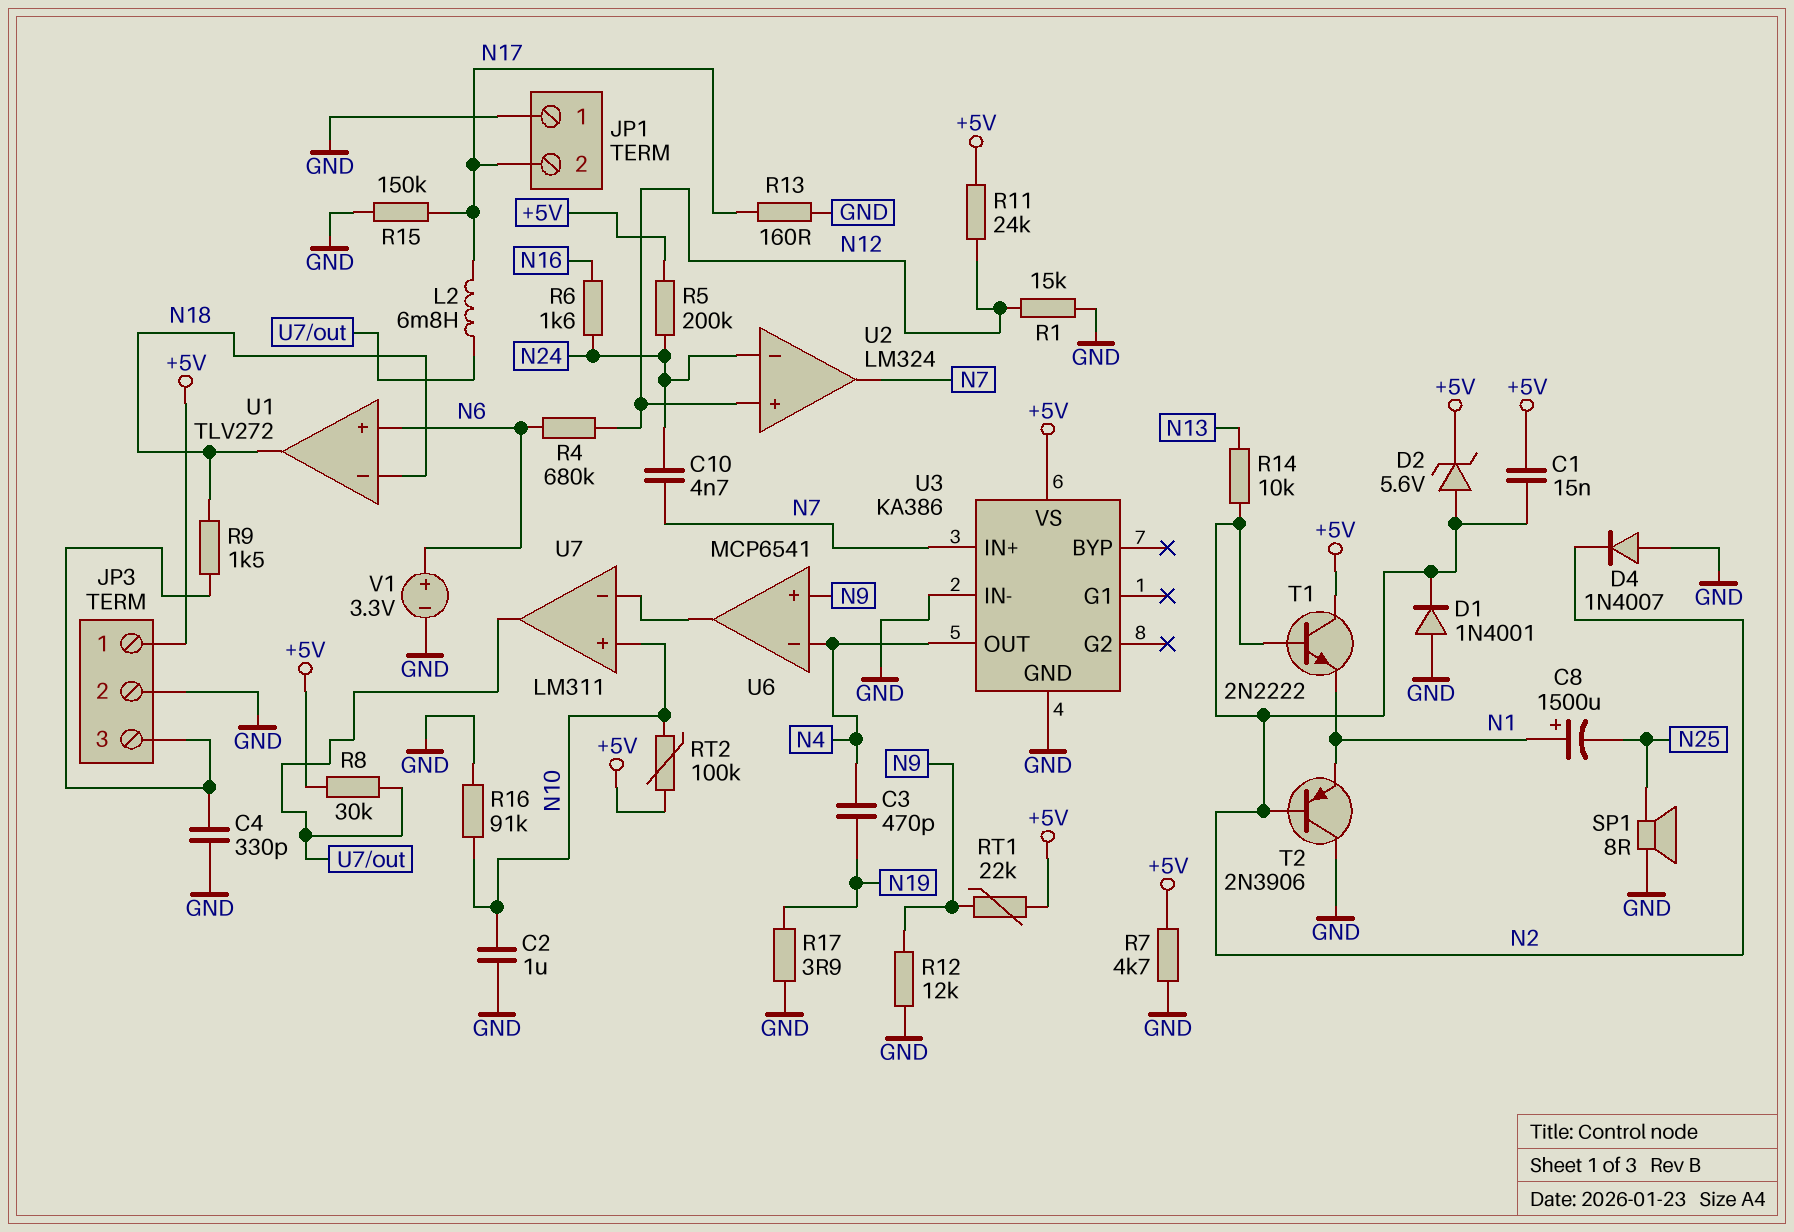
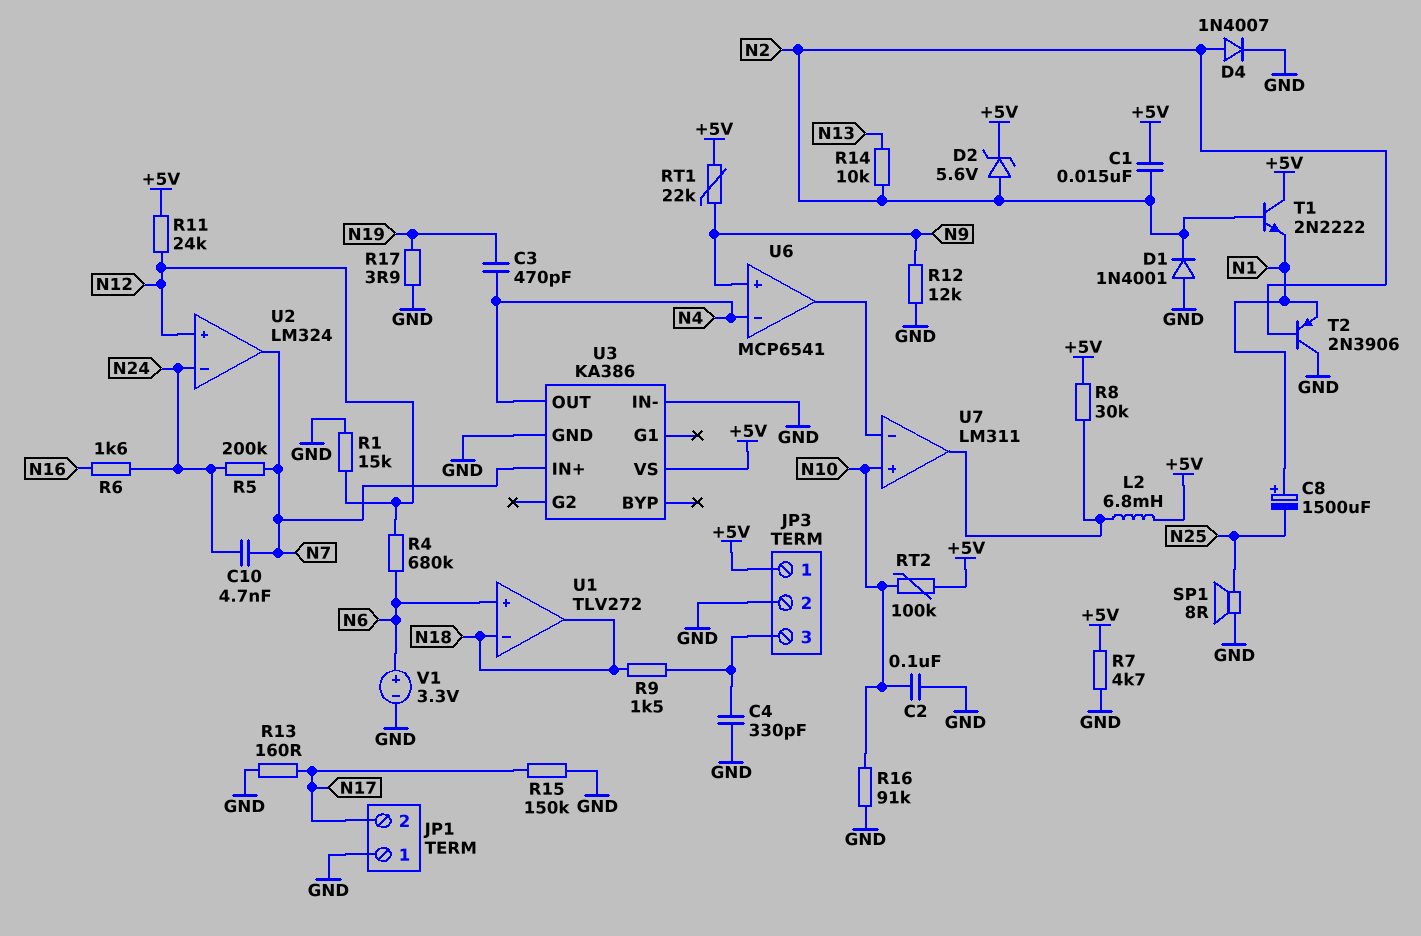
C2: 1uF (GND, N10) -> 100nF (GND, N10)
D4: diode 1N4007 (A GND, K N2) -> diode 1N4007 (A N2, K GND)
L2: 6.8mH (N17, U7/out) -> 6.8mH (+5V, U7/out)
R5: 200k (+5V, N24) -> 200k (N7, N24)

